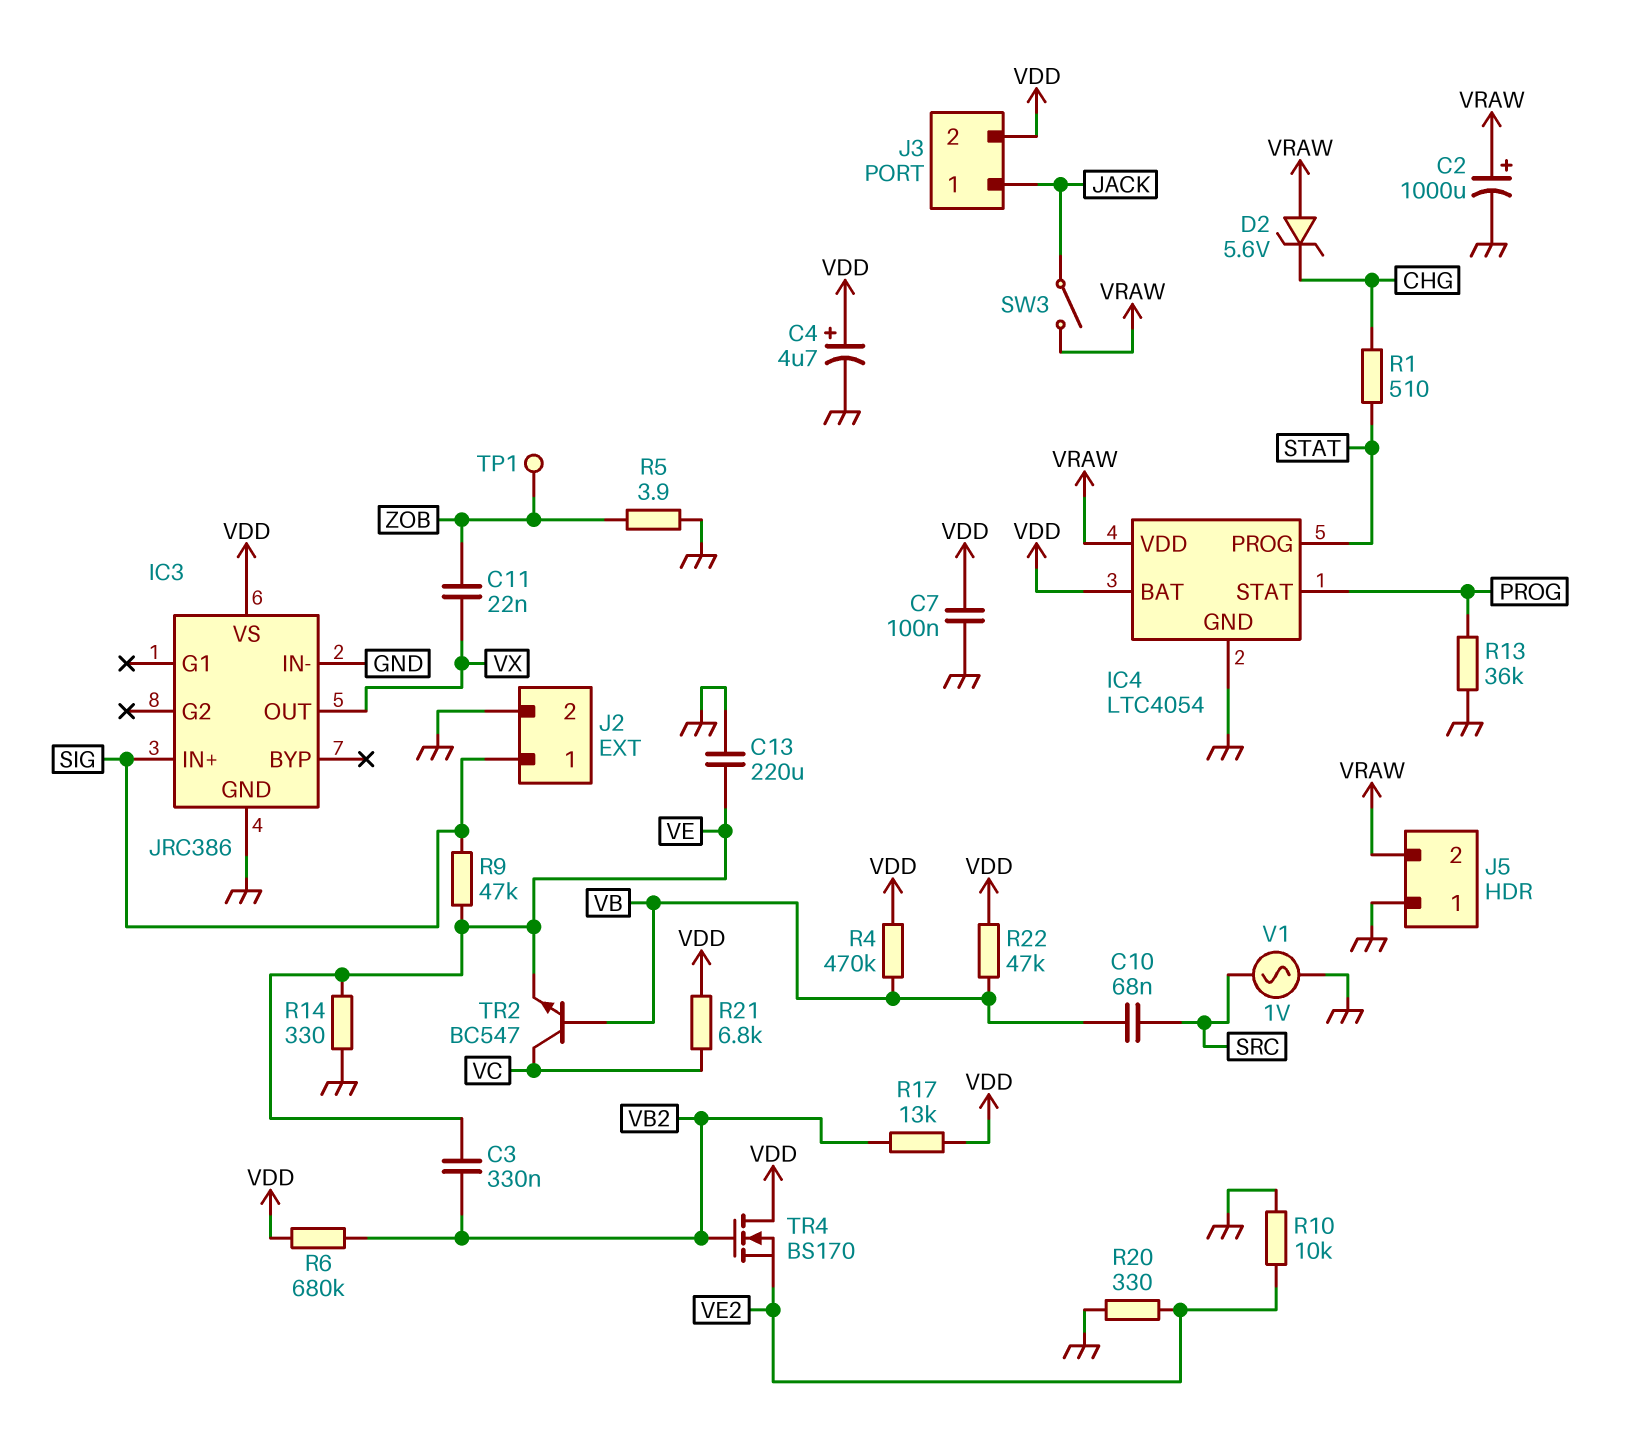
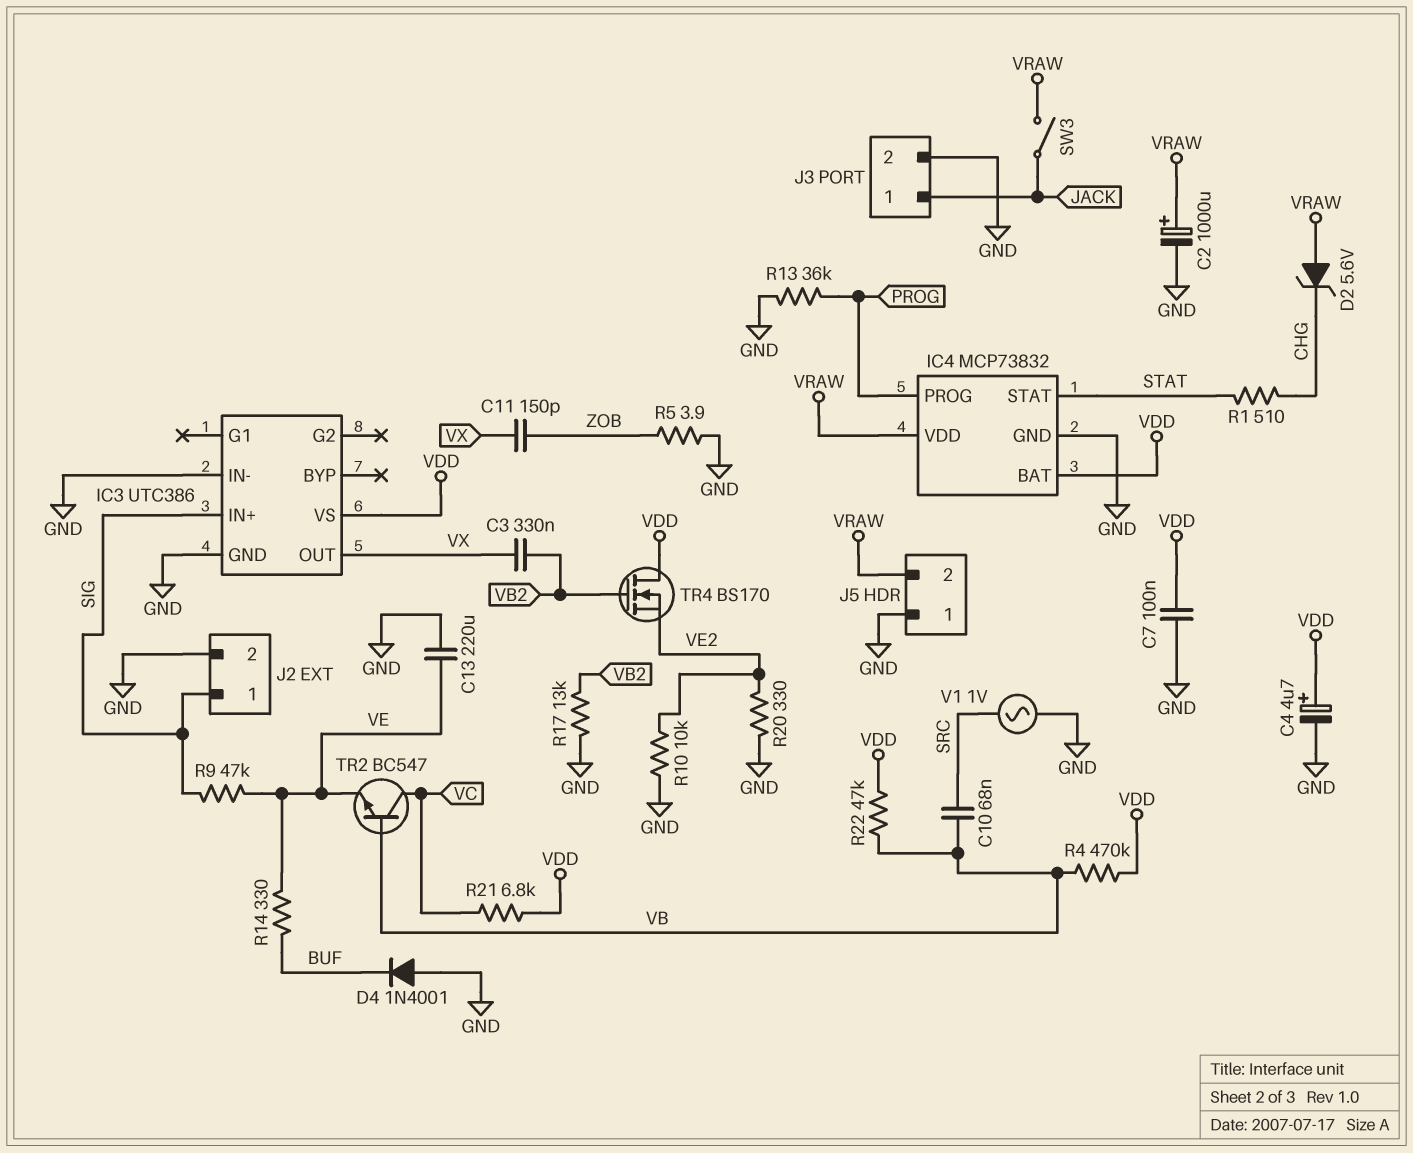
C3: 330nF (VB2, VE) -> 330nF (VB2, VX)
C11: 22nF (VX, ZOB) -> 150pF (VX, ZOB)
D4: none -> diode 1N4001 (A GND, K BUF)
IC3: JRC386 -> UTC386
IC4: LTC4054 -> MCP73832
IC4 pin PROG: STAT -> PROG
IC4 pin STAT: PROG -> STAT
J3 pin 2: VDD -> GND
R6: 680k (VB2, VDD) -> none
R14: 330 (GND, VE) -> 330 (BUF, VE)
R17: 13k (VB2, VDD) -> 13k (GND, VB2)
TP1: test point (ZOB) -> none

